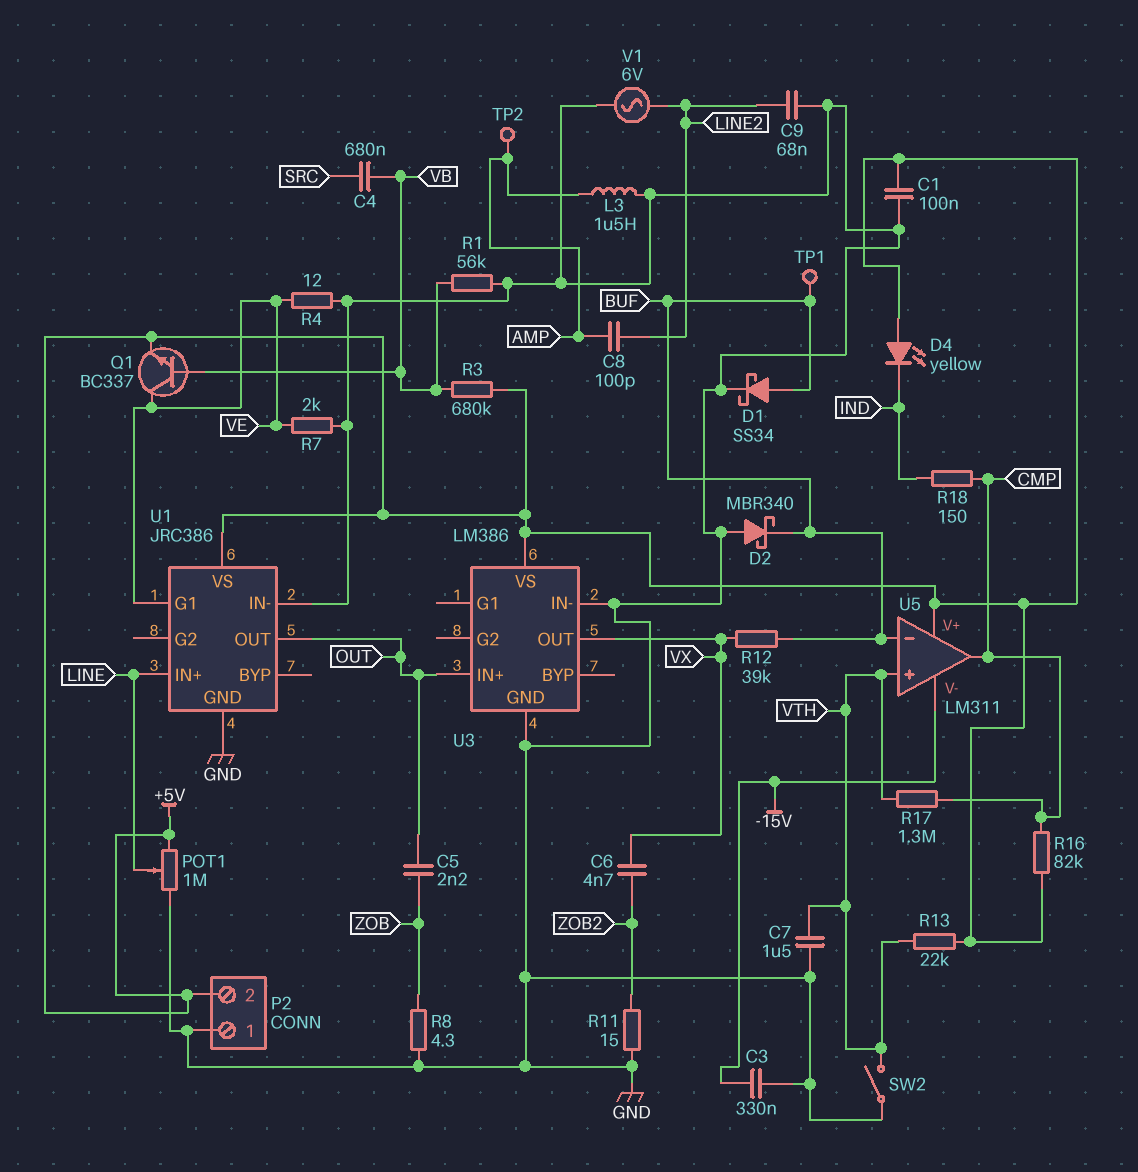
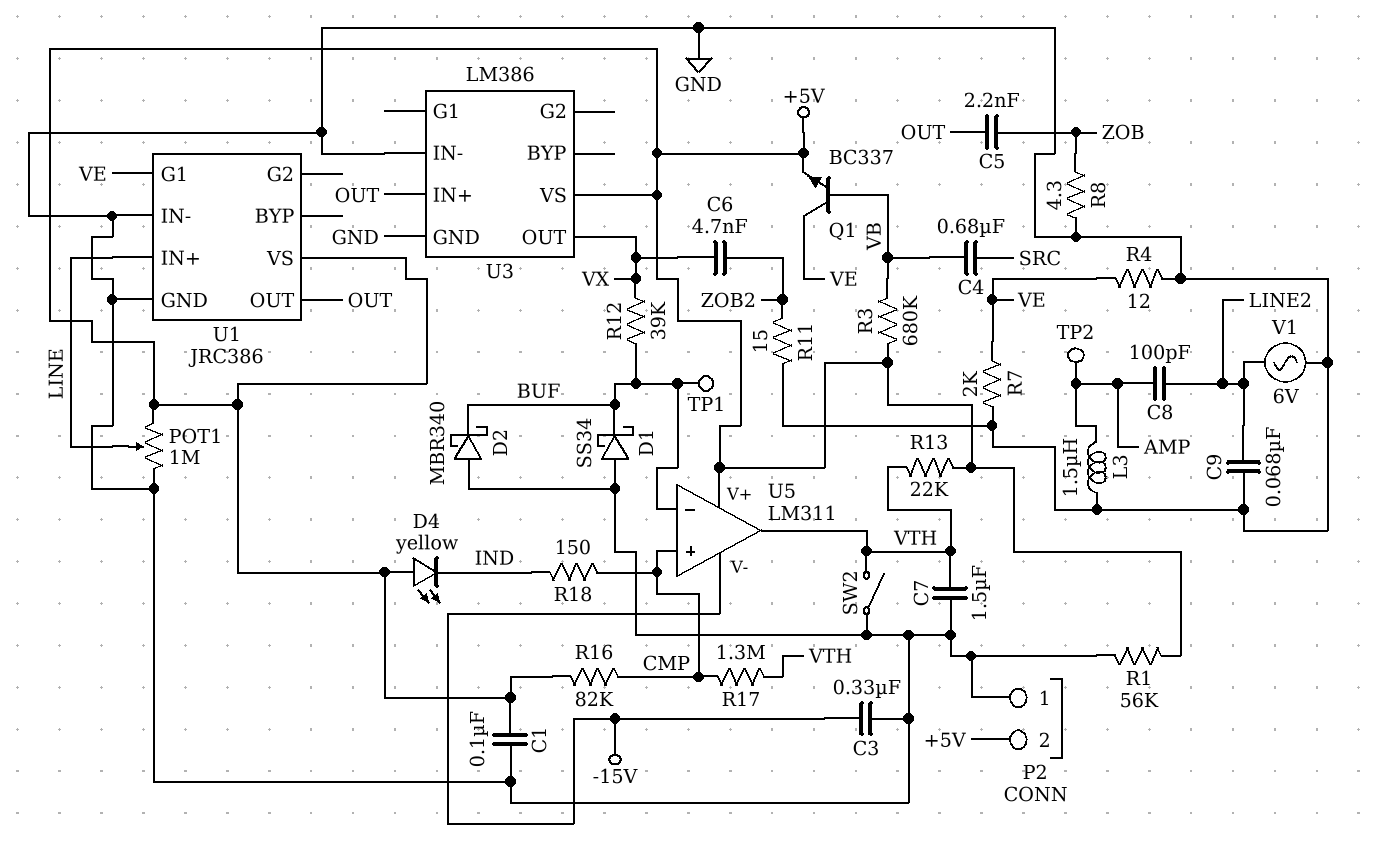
D1: schottky SS34 (A BUF, K GND) -> schottky SS34 (A GND, K BUF)
R1: 56k (GND, VB) -> 56k (+5V, GND)
U5 pin in+: VTH -> CMP
U5 pin out: CMP -> VTH

